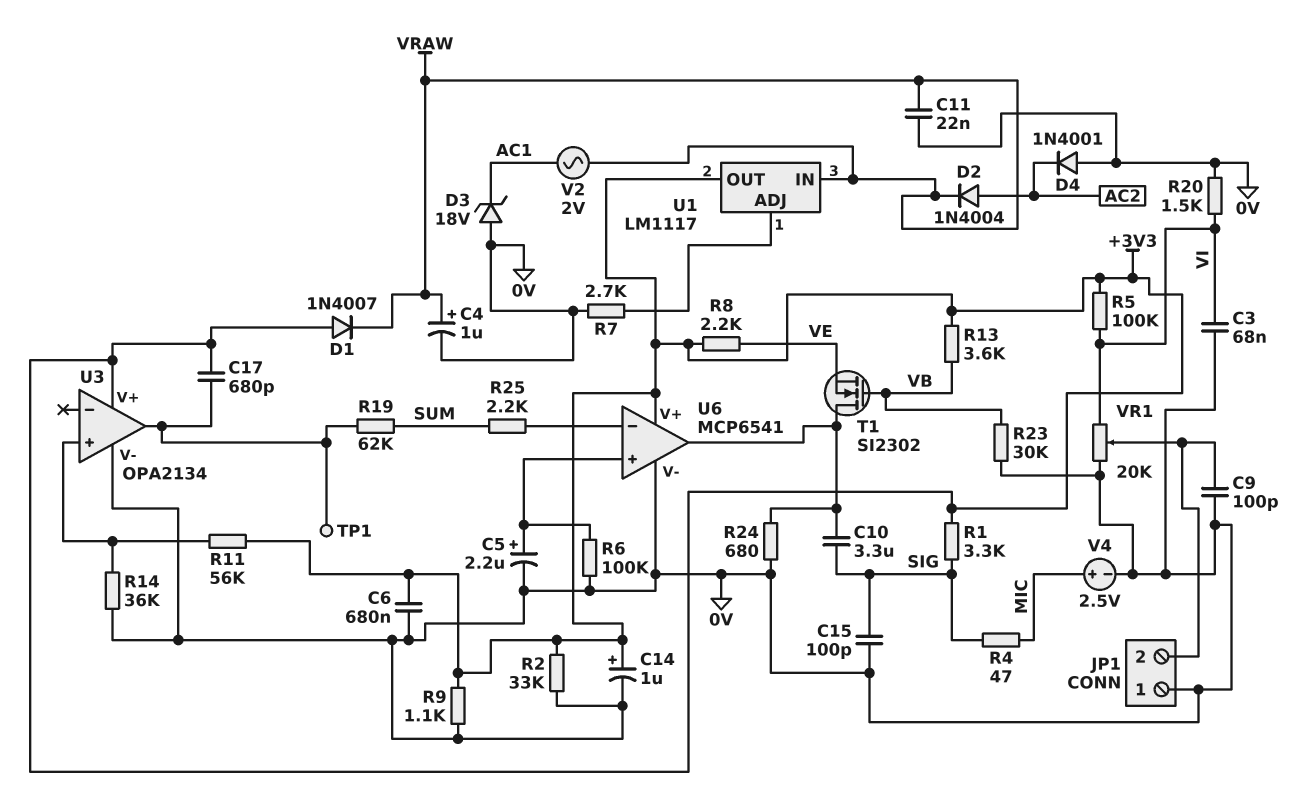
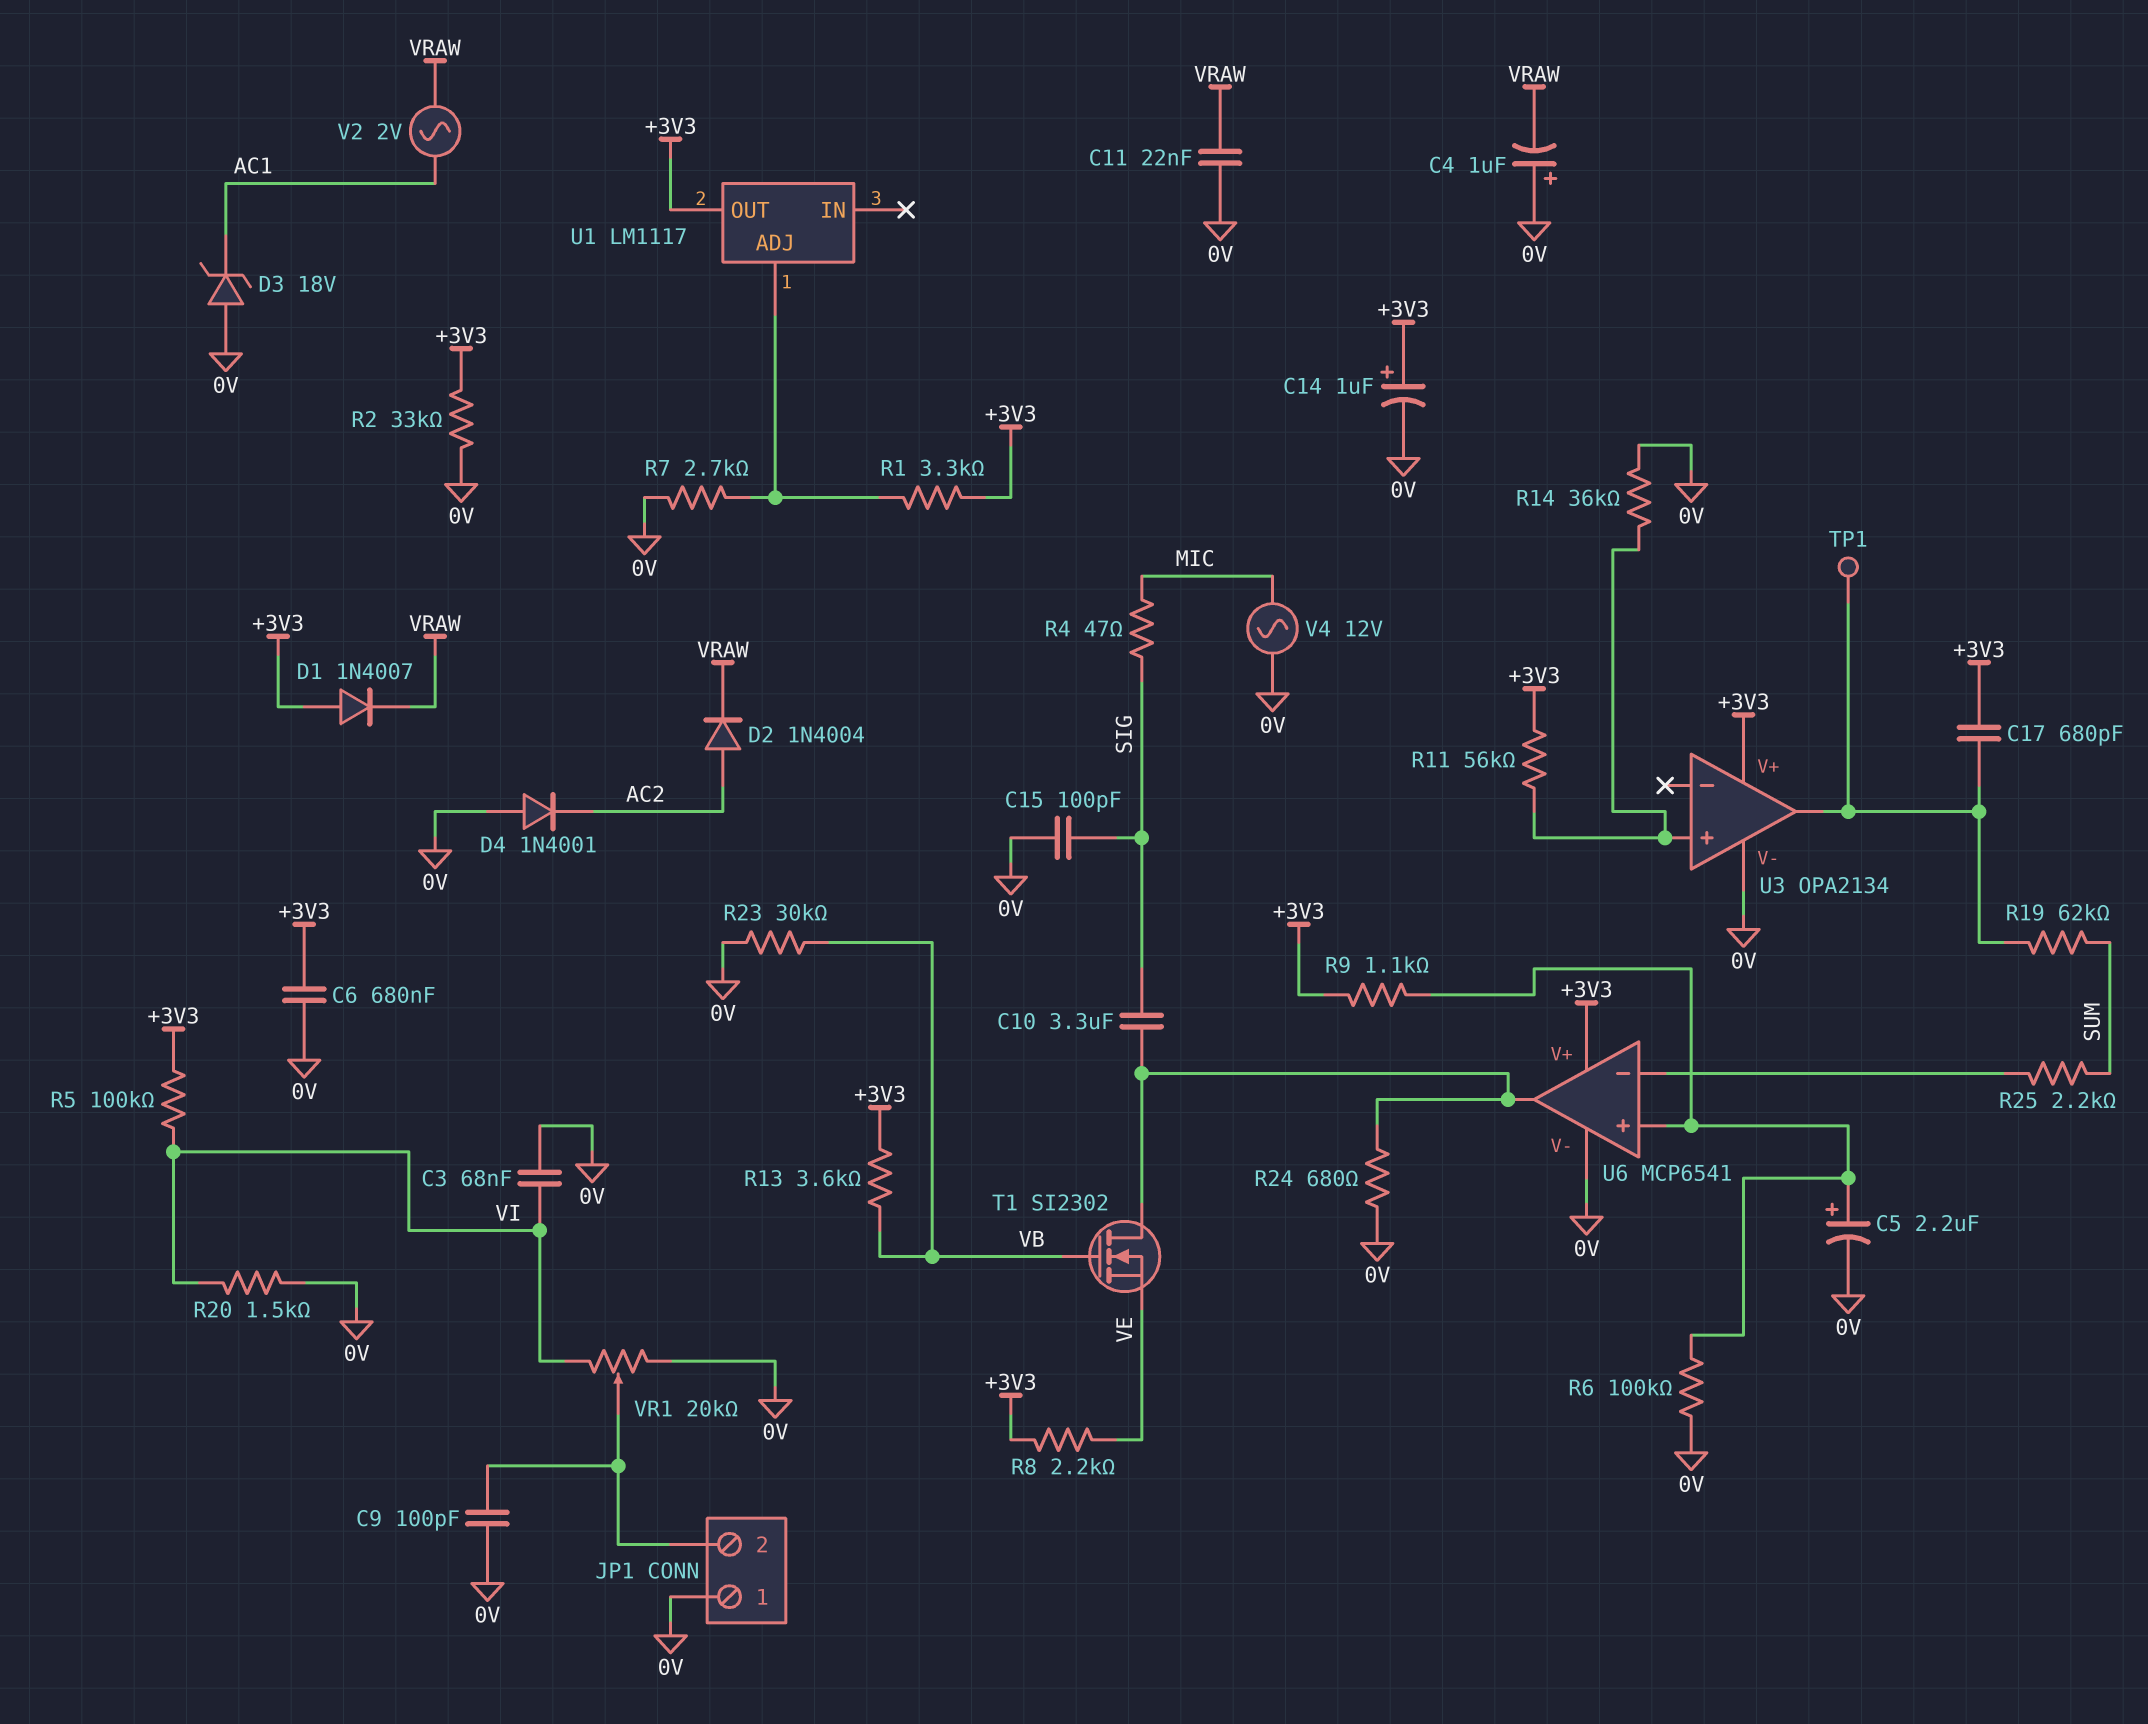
C4: 1uF (plus VRAW, minus 0V) -> 1uF (plus 0V, minus VRAW)
R1: 3.3k (+3V3, SIG) -> 3.3k (+3V3, U1/ADJ)
R9: 1.1k (+3V3, 0V) -> 1.1k (+3V3, U6/in+)
U1 pin IN: VRAW -> none
V4: 2.5V (plus MIC, minus 0V) -> AC 12V (0V, MIC)

